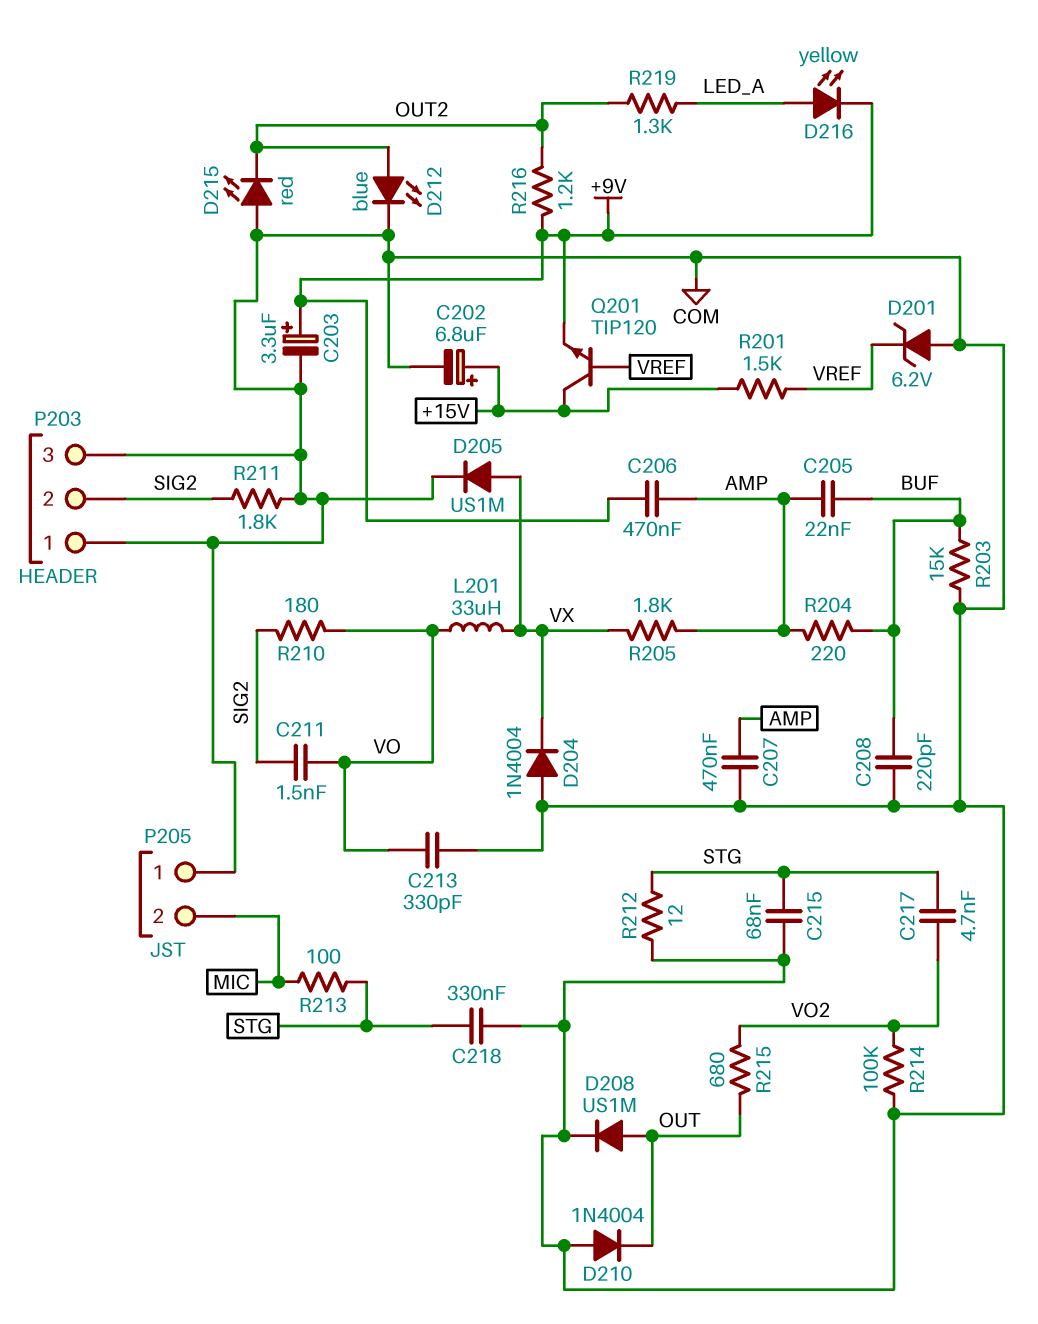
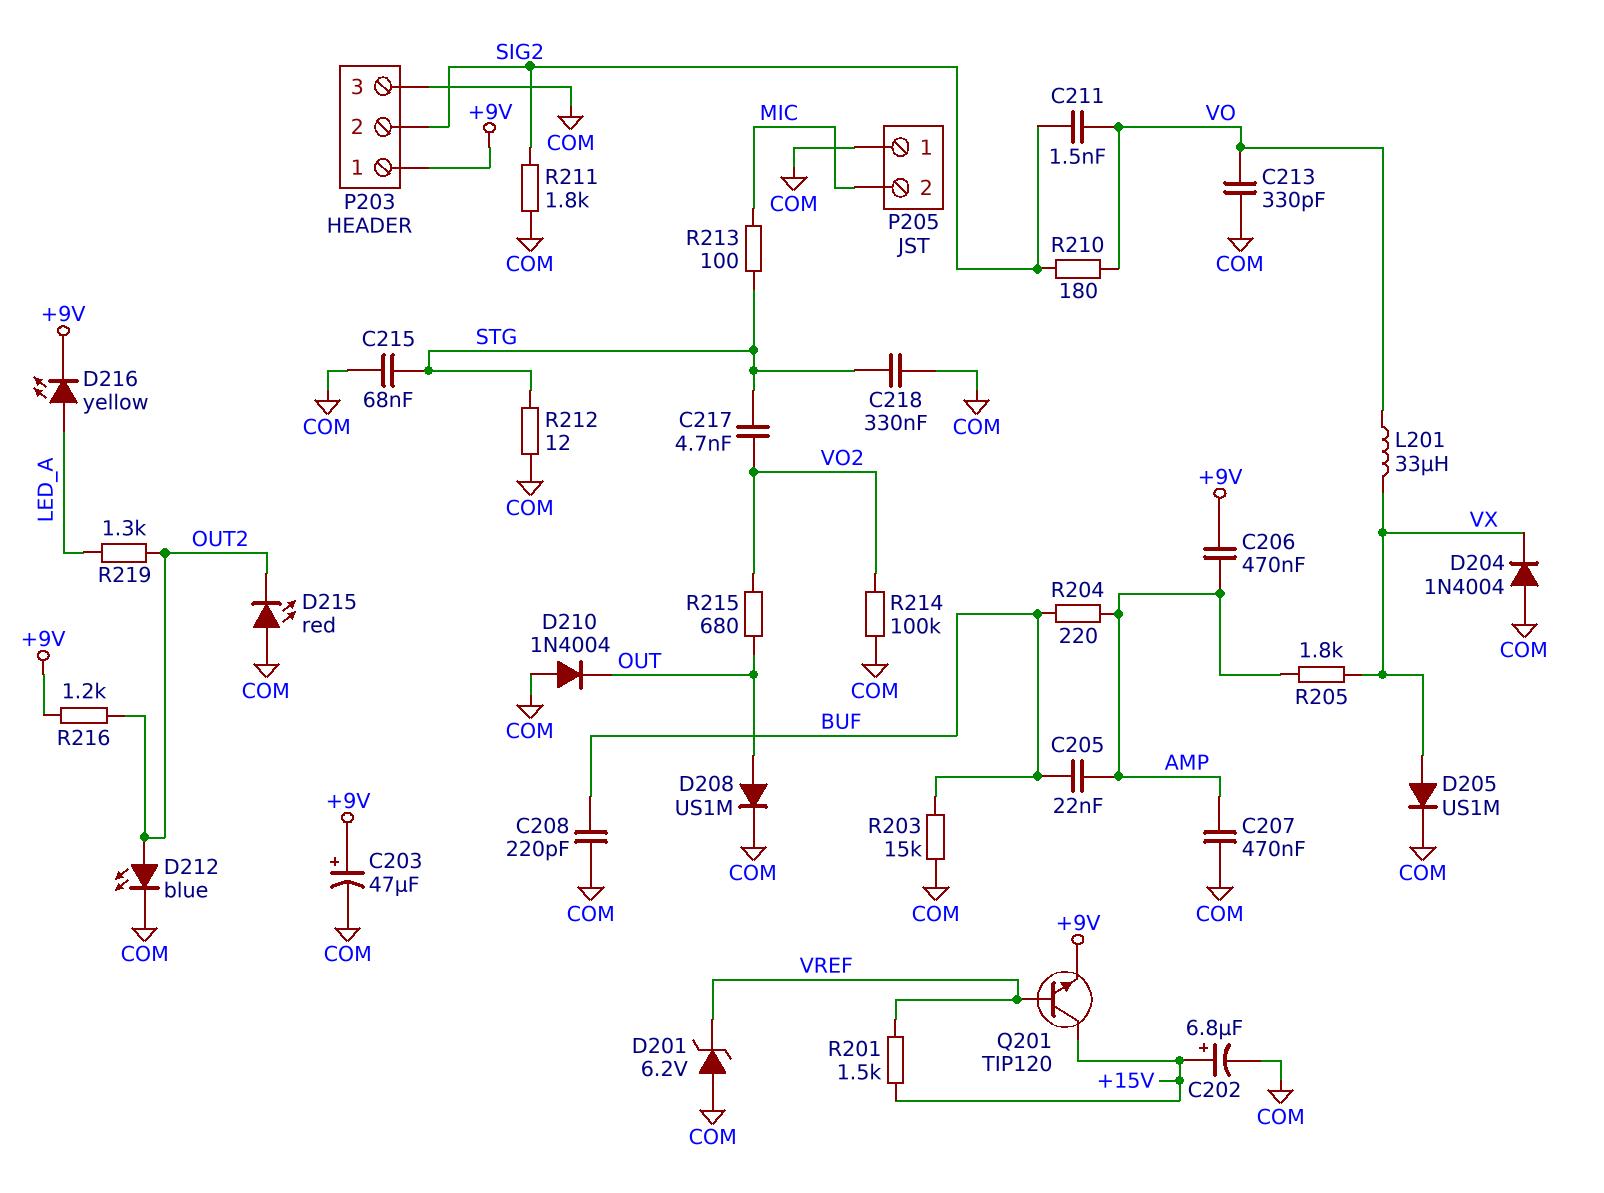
C203: 3.3uF (plus +9V, minus COM) -> 47uF (plus +9V, minus COM)
P203 pin 1: COM -> +9V

